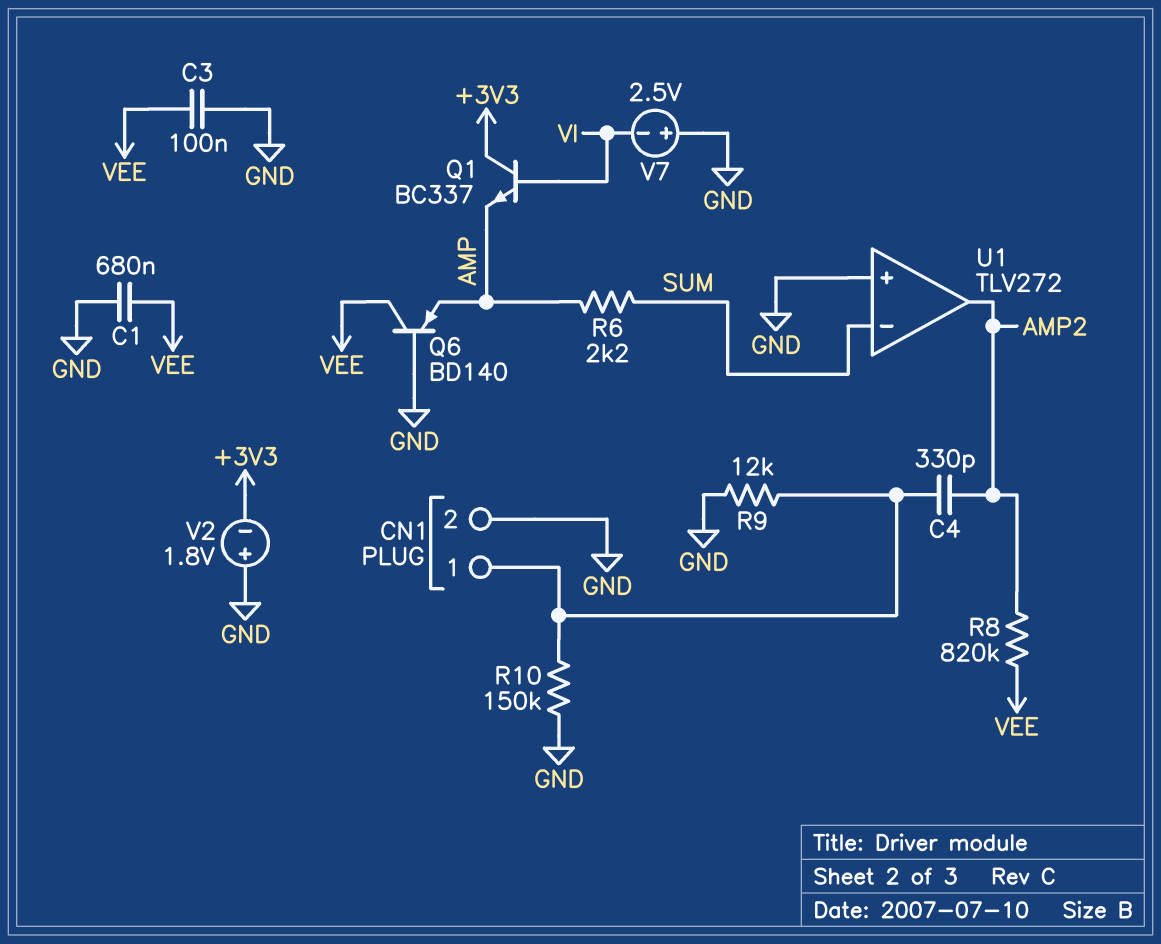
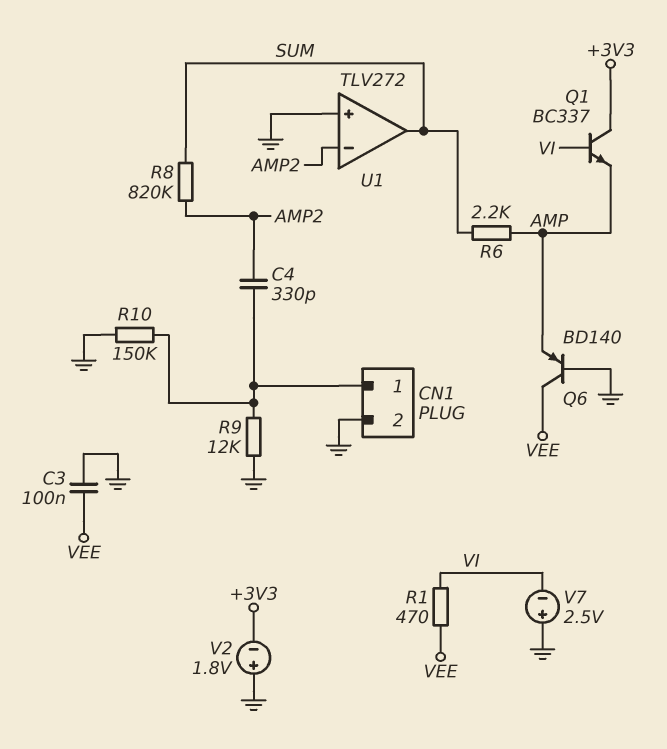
C1: 680nF (GND, VEE) -> none
R1: none -> 470 (VEE, VI)
R8: 820k (AMP2, VEE) -> 820k (AMP2, SUM)
U1 pin in-: SUM -> AMP2
U1 pin out: AMP2 -> SUM

